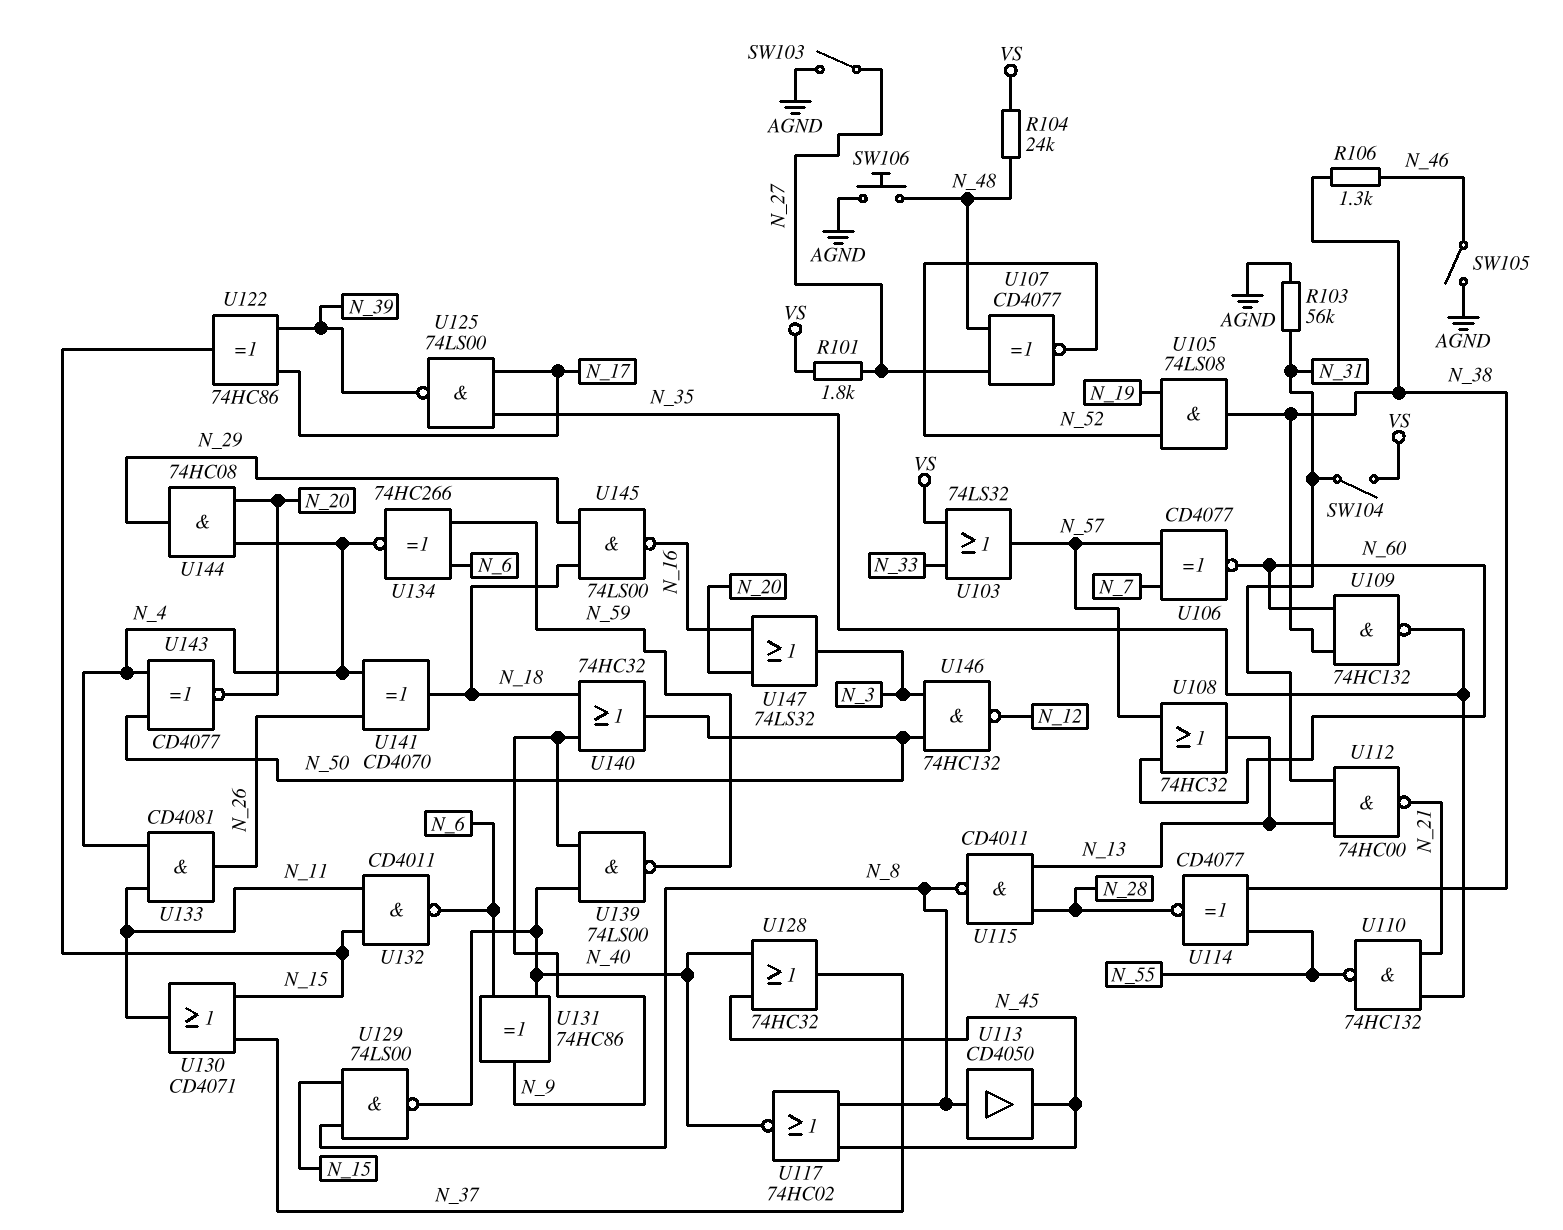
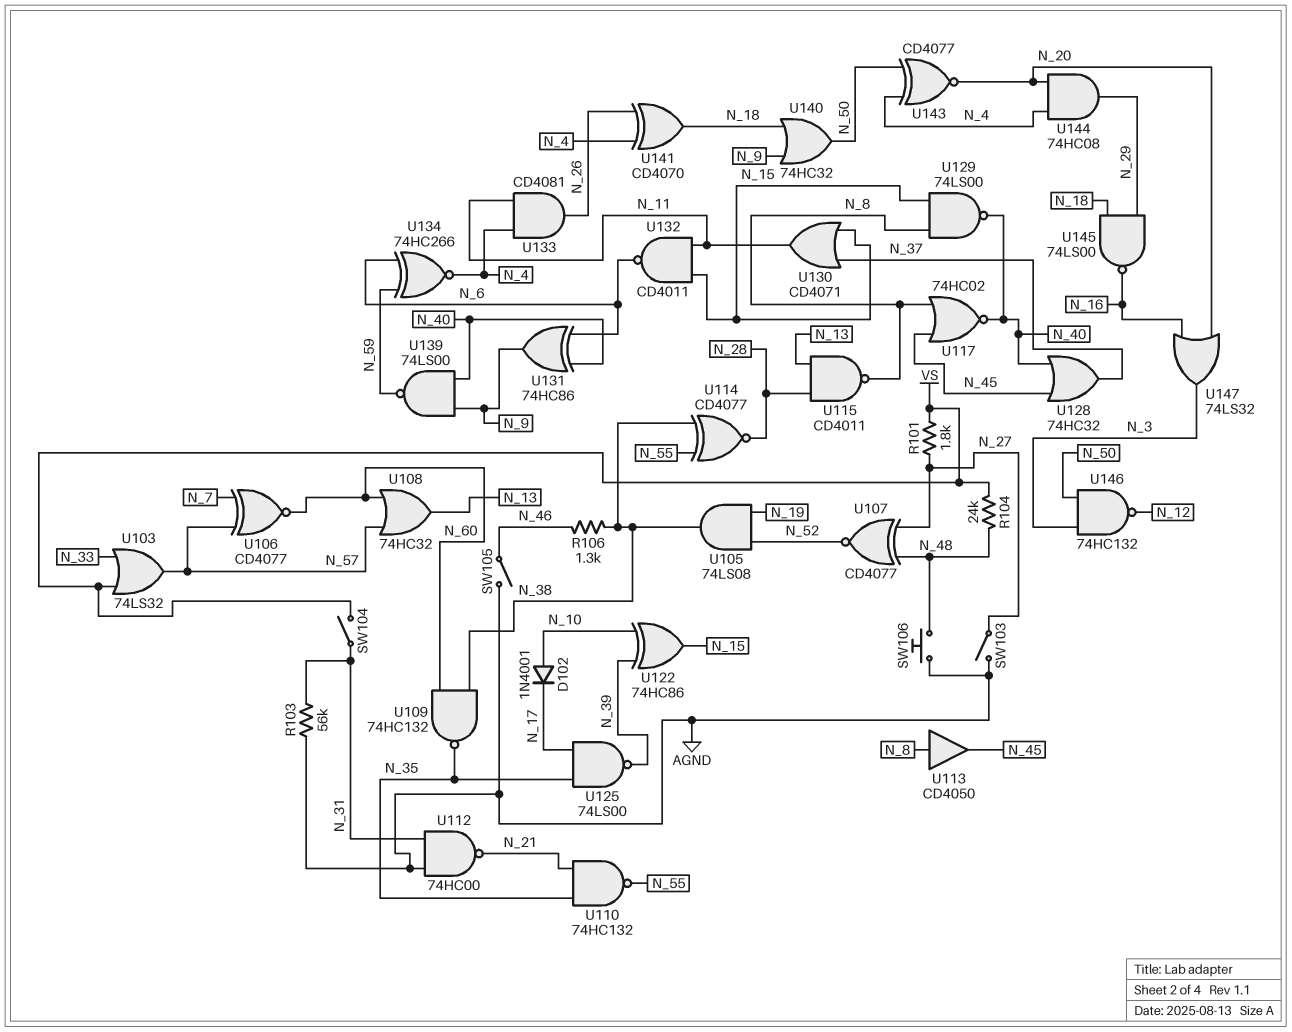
D102: none -> diode 1N4001 (A N_10, K N_17)
U112: NAND 74HC00 (in N_13, in N_31, out N_21) -> NAND 74HC00 (in AGND, in N_31, out N_21)
U122: XOR 74HC86 (in N_17, in N_39, out N_15) -> XOR 74HC86 (in N_10, in N_39, out N_15)

